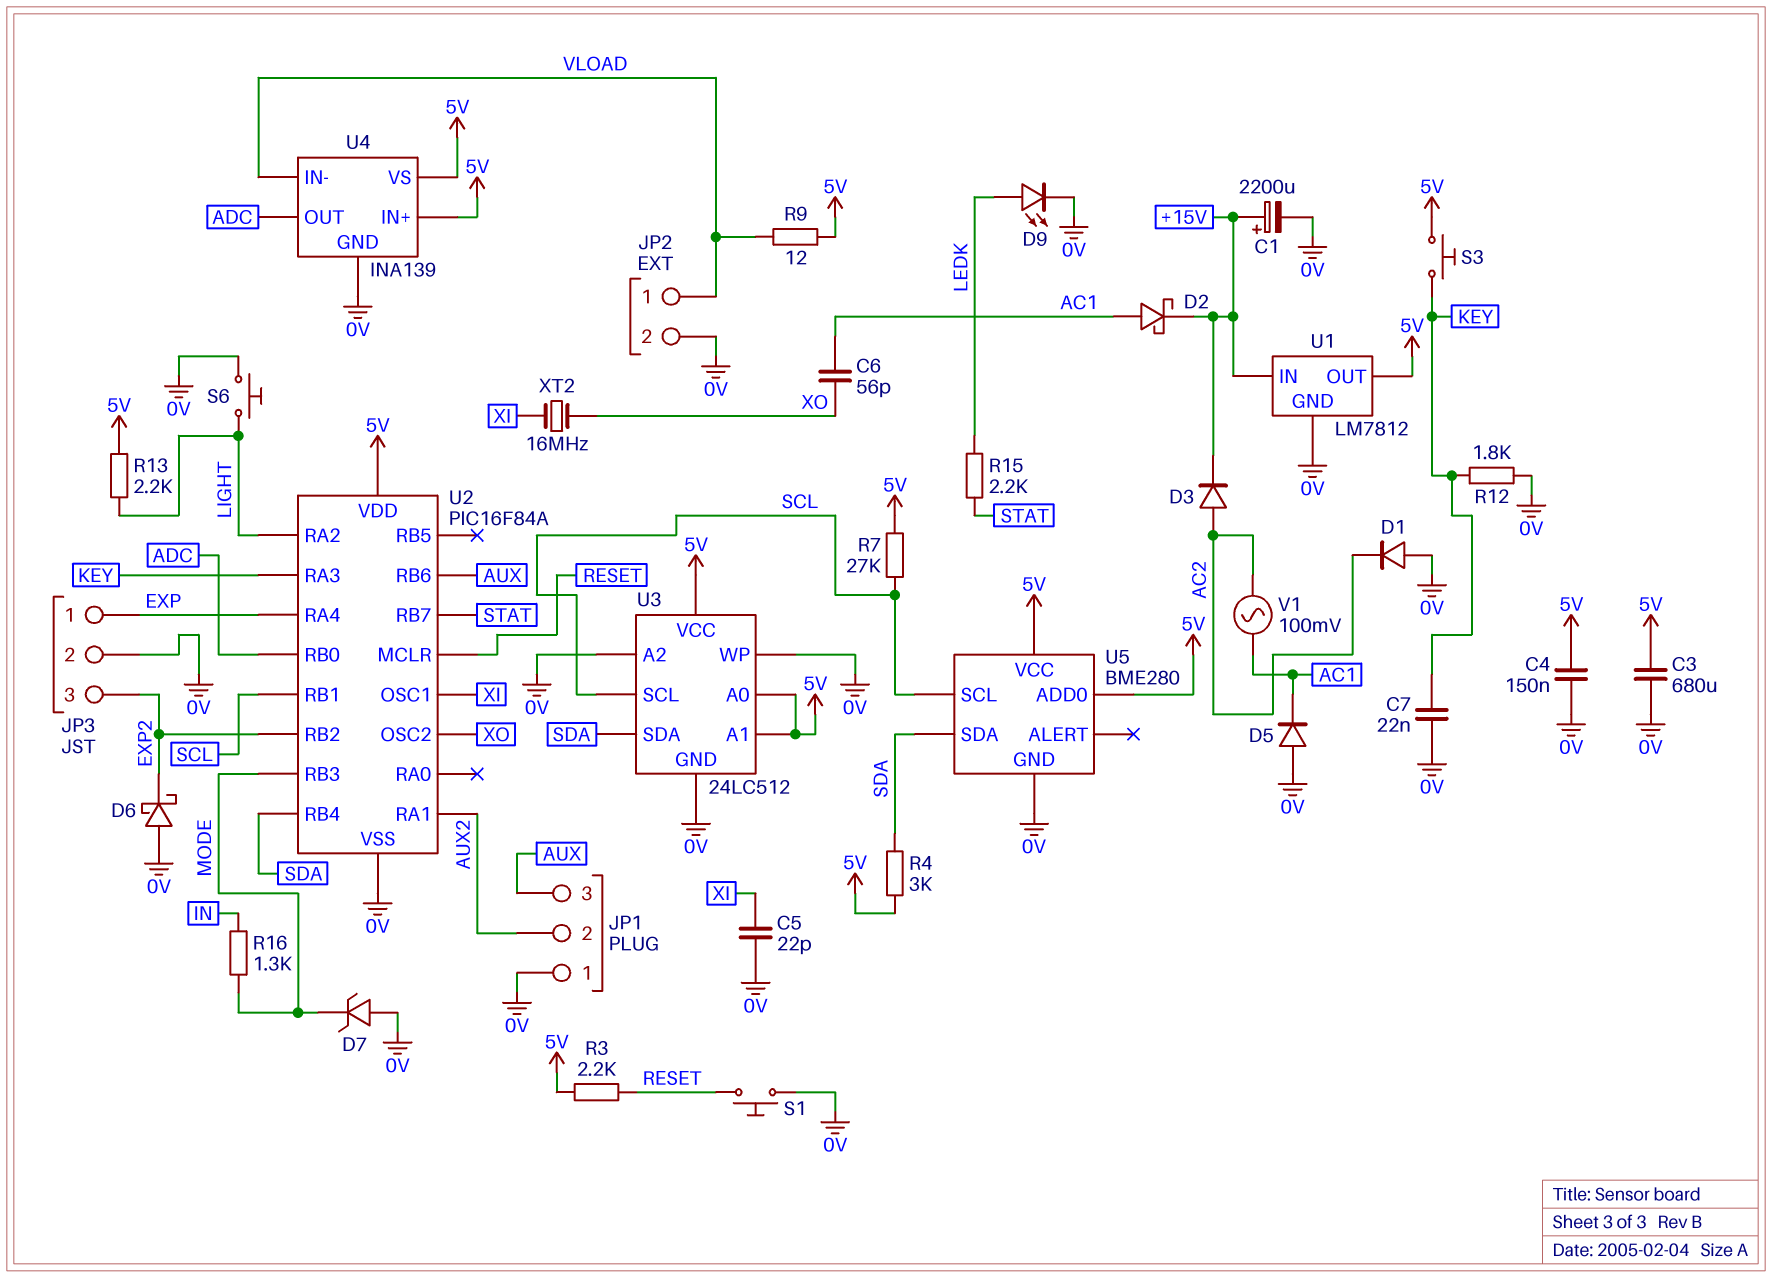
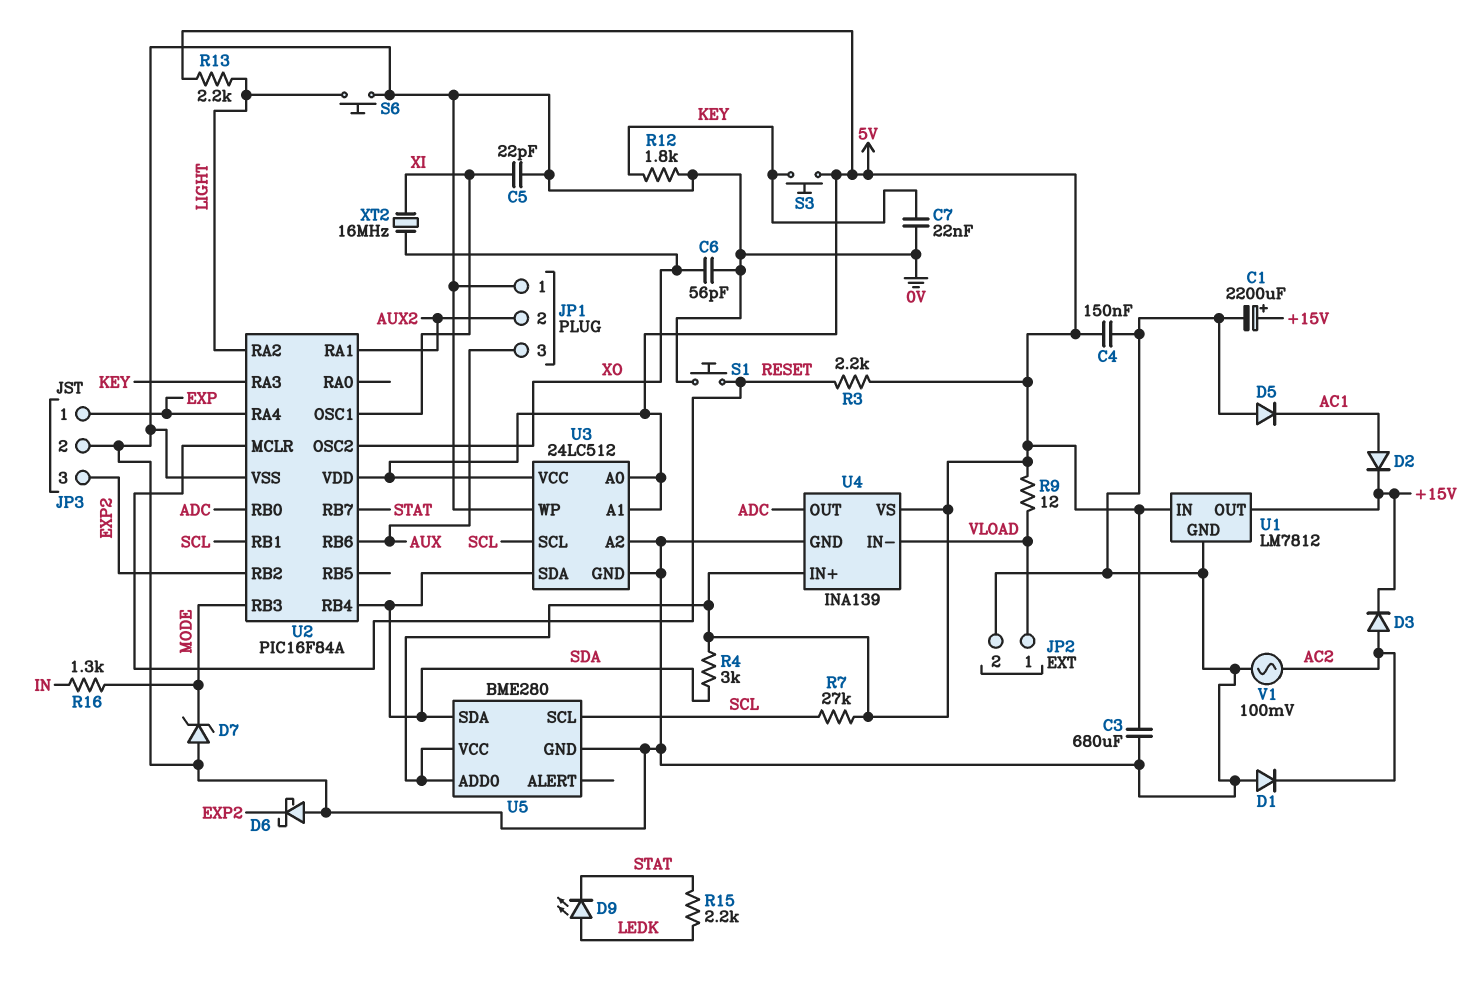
C6: 56pF (AC1, XO) -> 56pF (0V, XO)
D2: schottky (A AC1, K +15V) -> diode (A AC1, K +15V)
D9: LED (A LEDK, K 0V) -> LED (A LEDK, K STAT)
U1 pin IN: +15V -> 5V
U1 pin OUT: 5V -> +15V
V1: AC 100mV (AC1, AC2) -> AC 100mV (0V, AC2)

